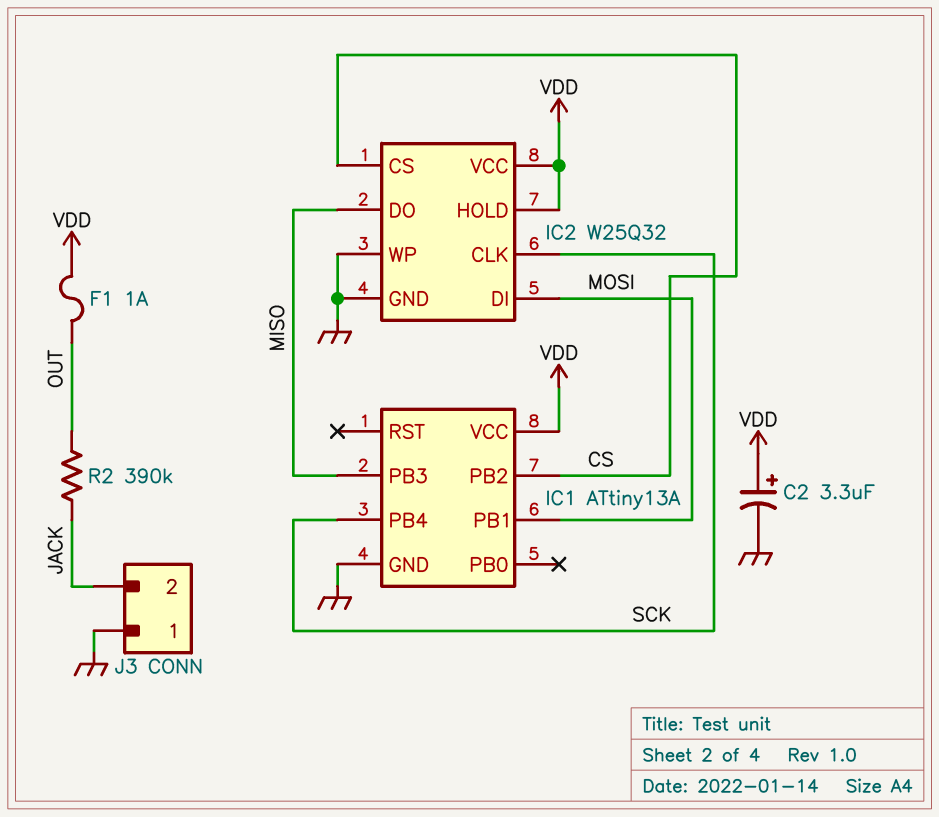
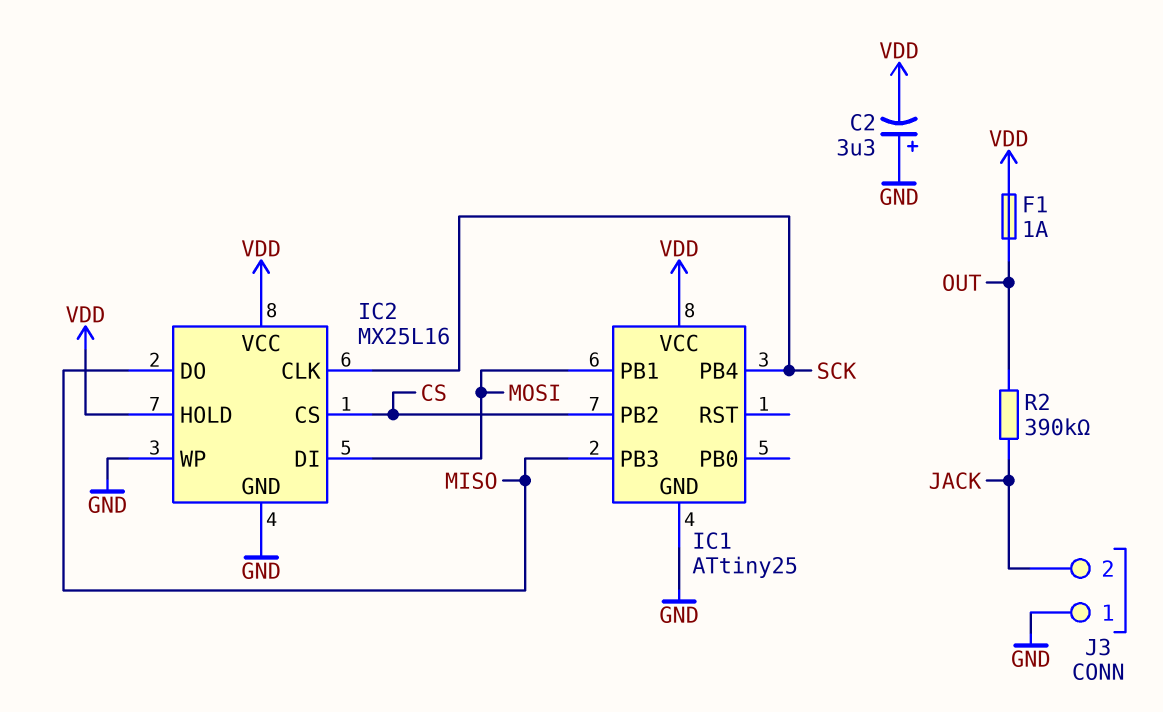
C2: 3.3uF (plus VDD, minus GND) -> 3.3uF (plus GND, minus VDD)
IC1: ATtiny13A -> ATtiny25
IC2: W25Q32 -> MX25L16

